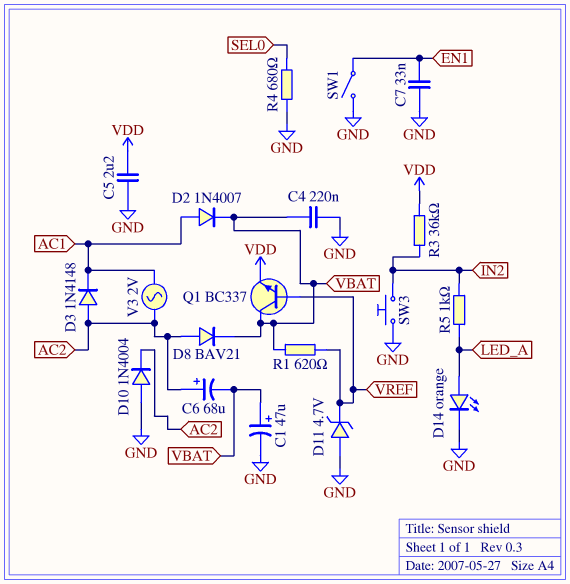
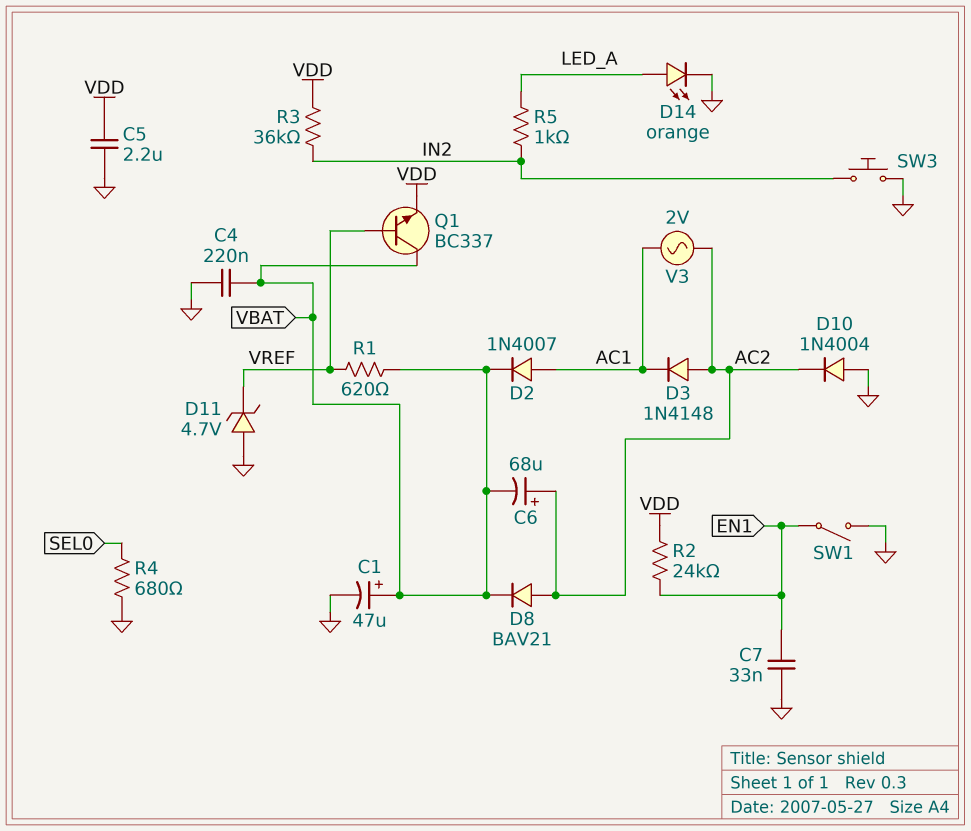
R2: none -> 24k (EN1, VDD)

